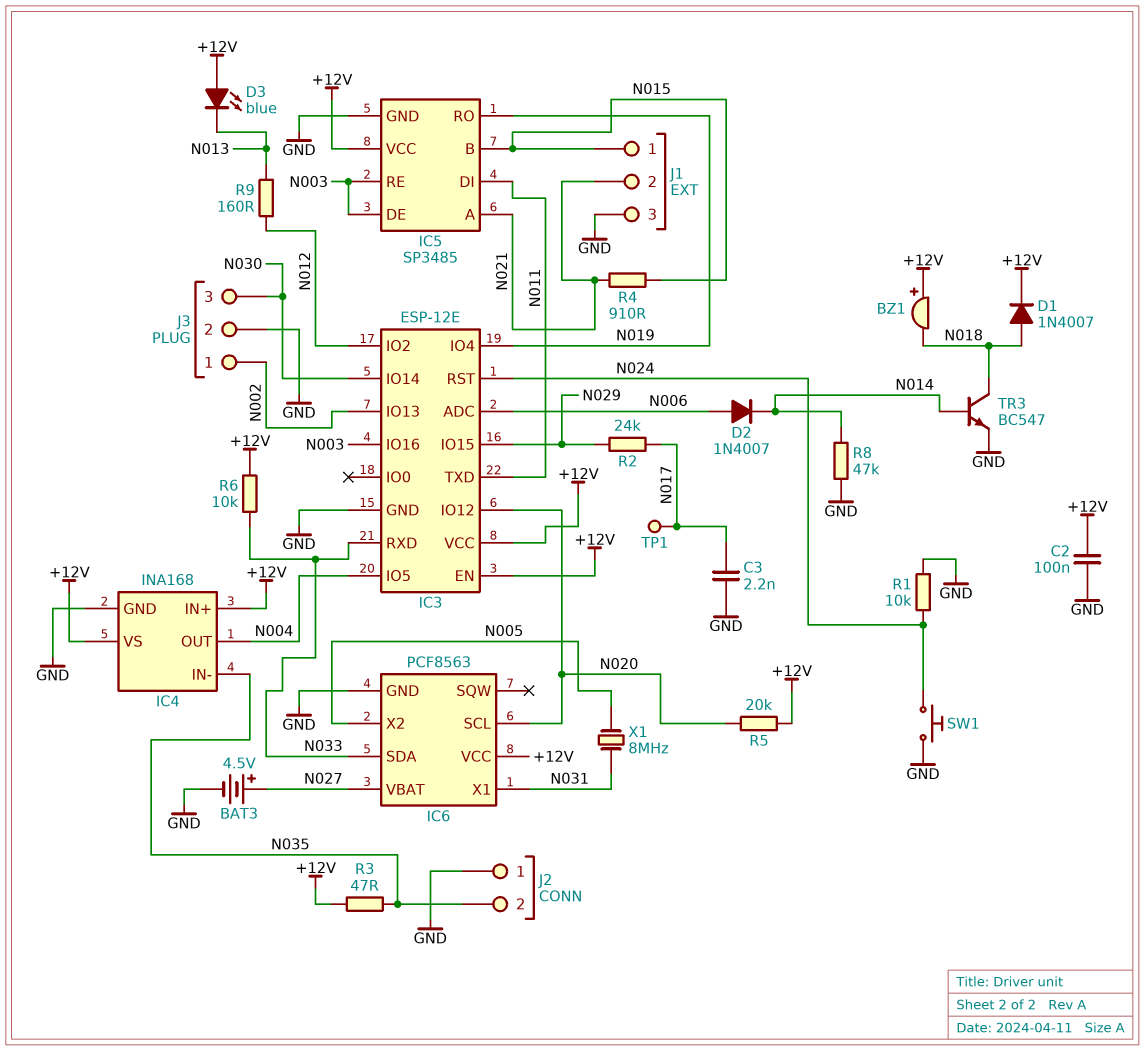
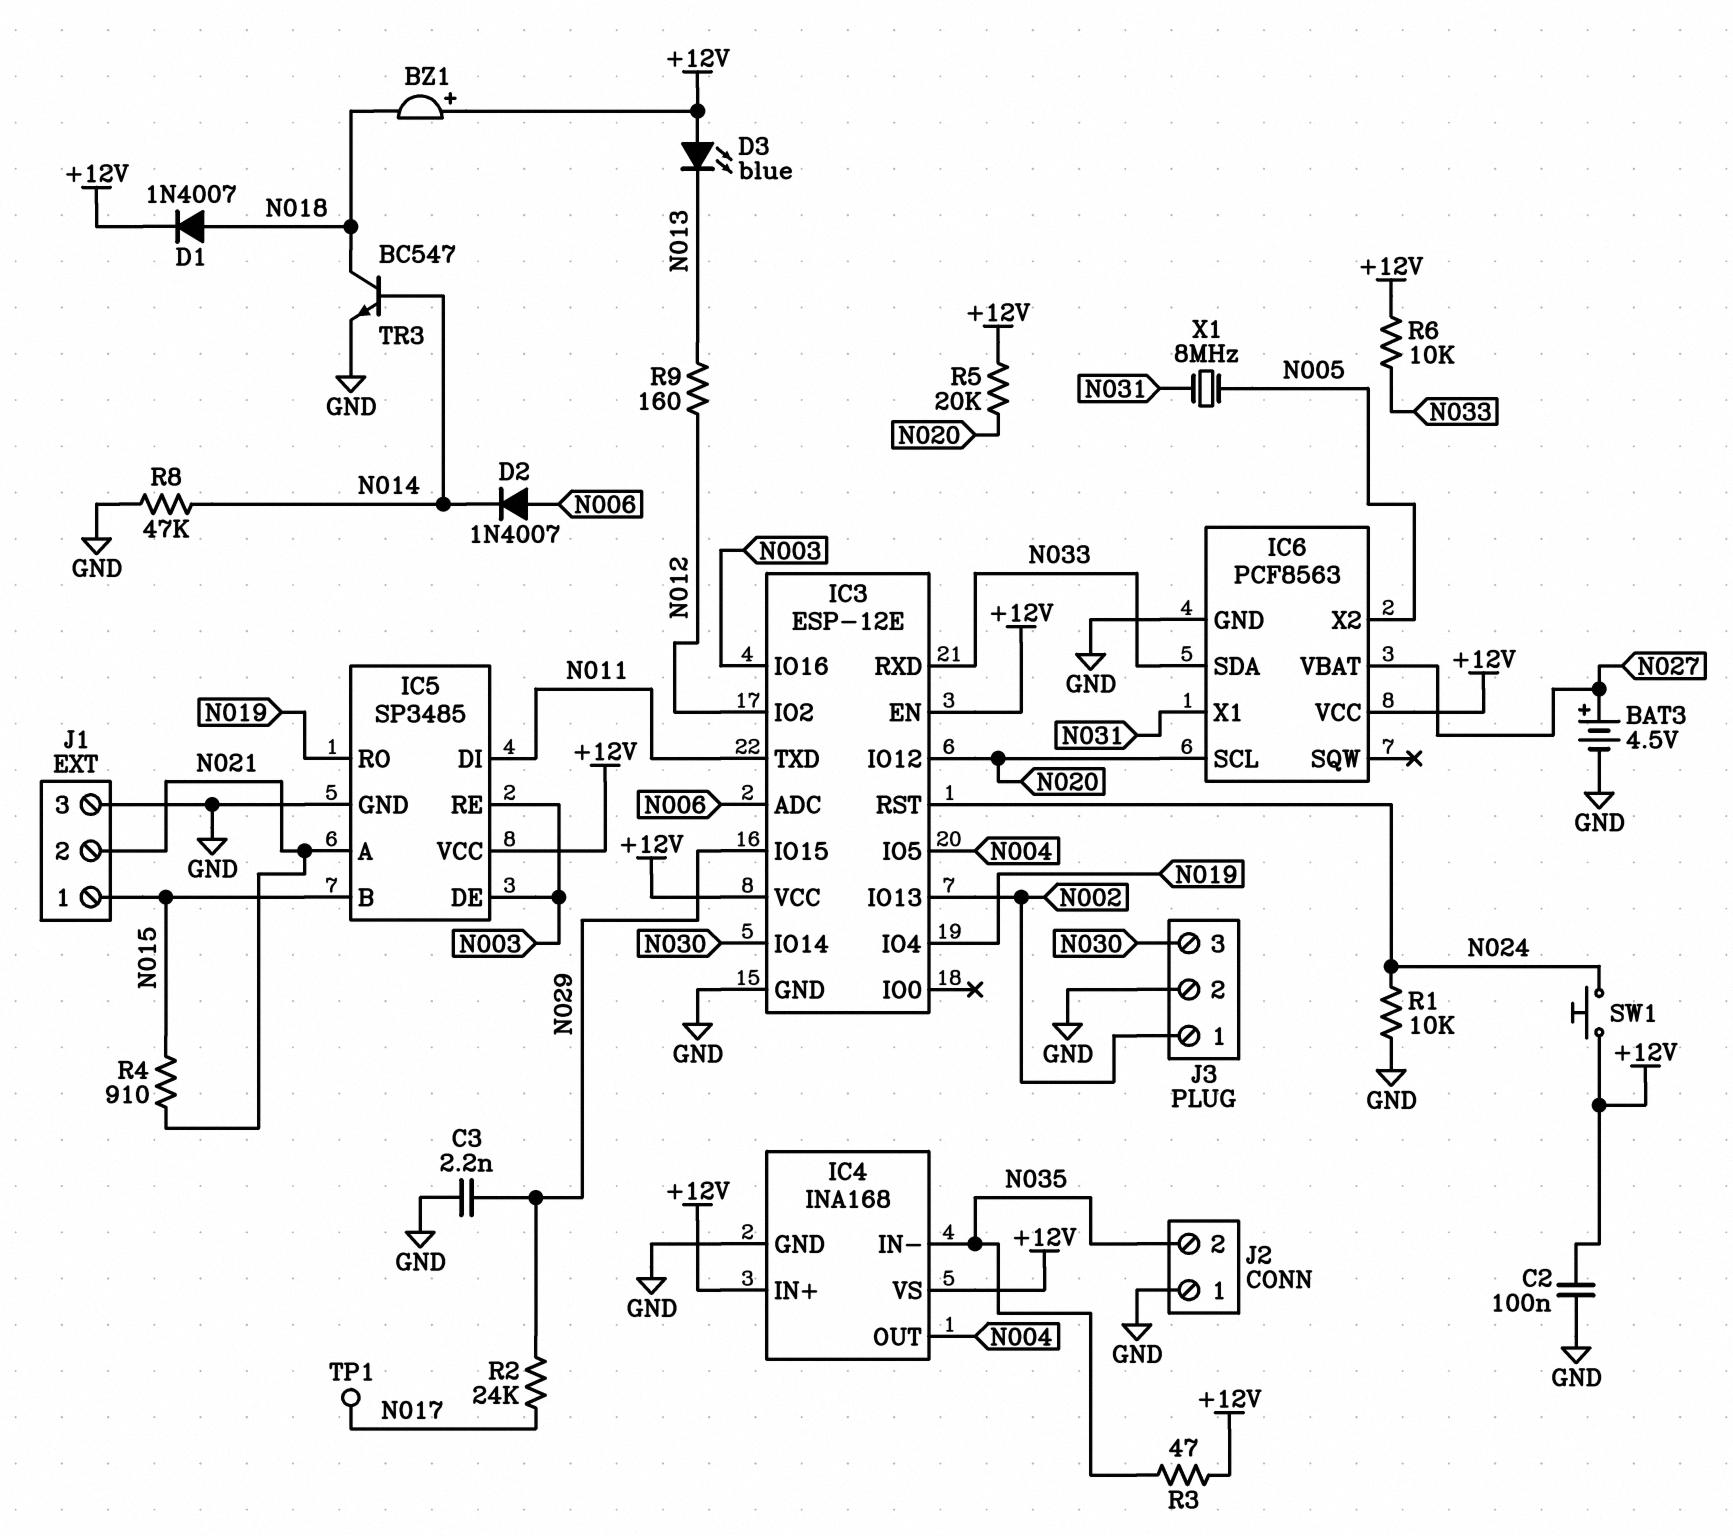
C3: 2.2nF (GND, N017) -> 2.2nF (GND, N029)
SW1: button (GND, N024) -> button (+12V, N024)

